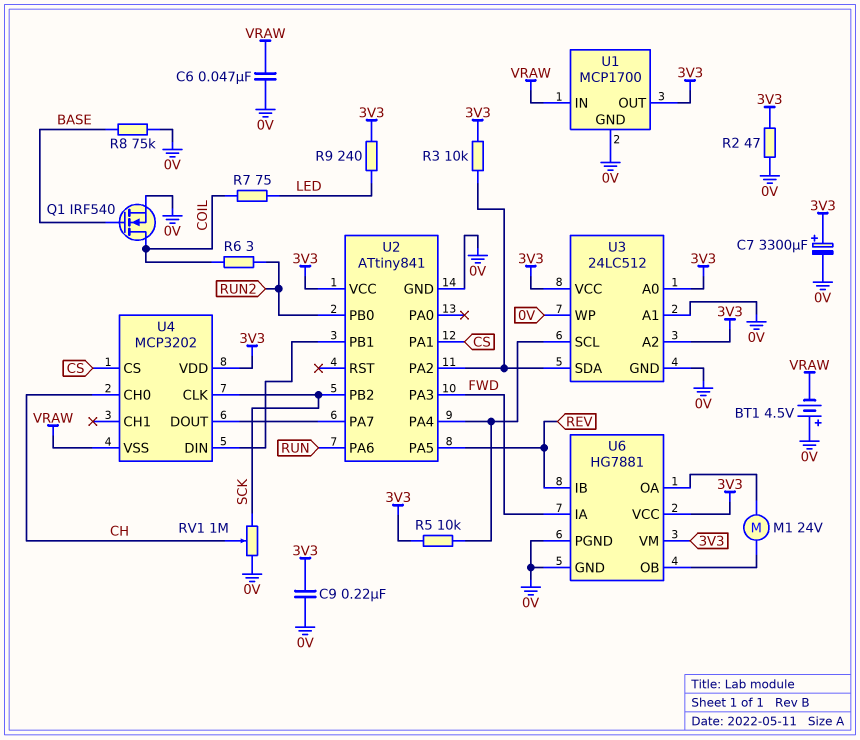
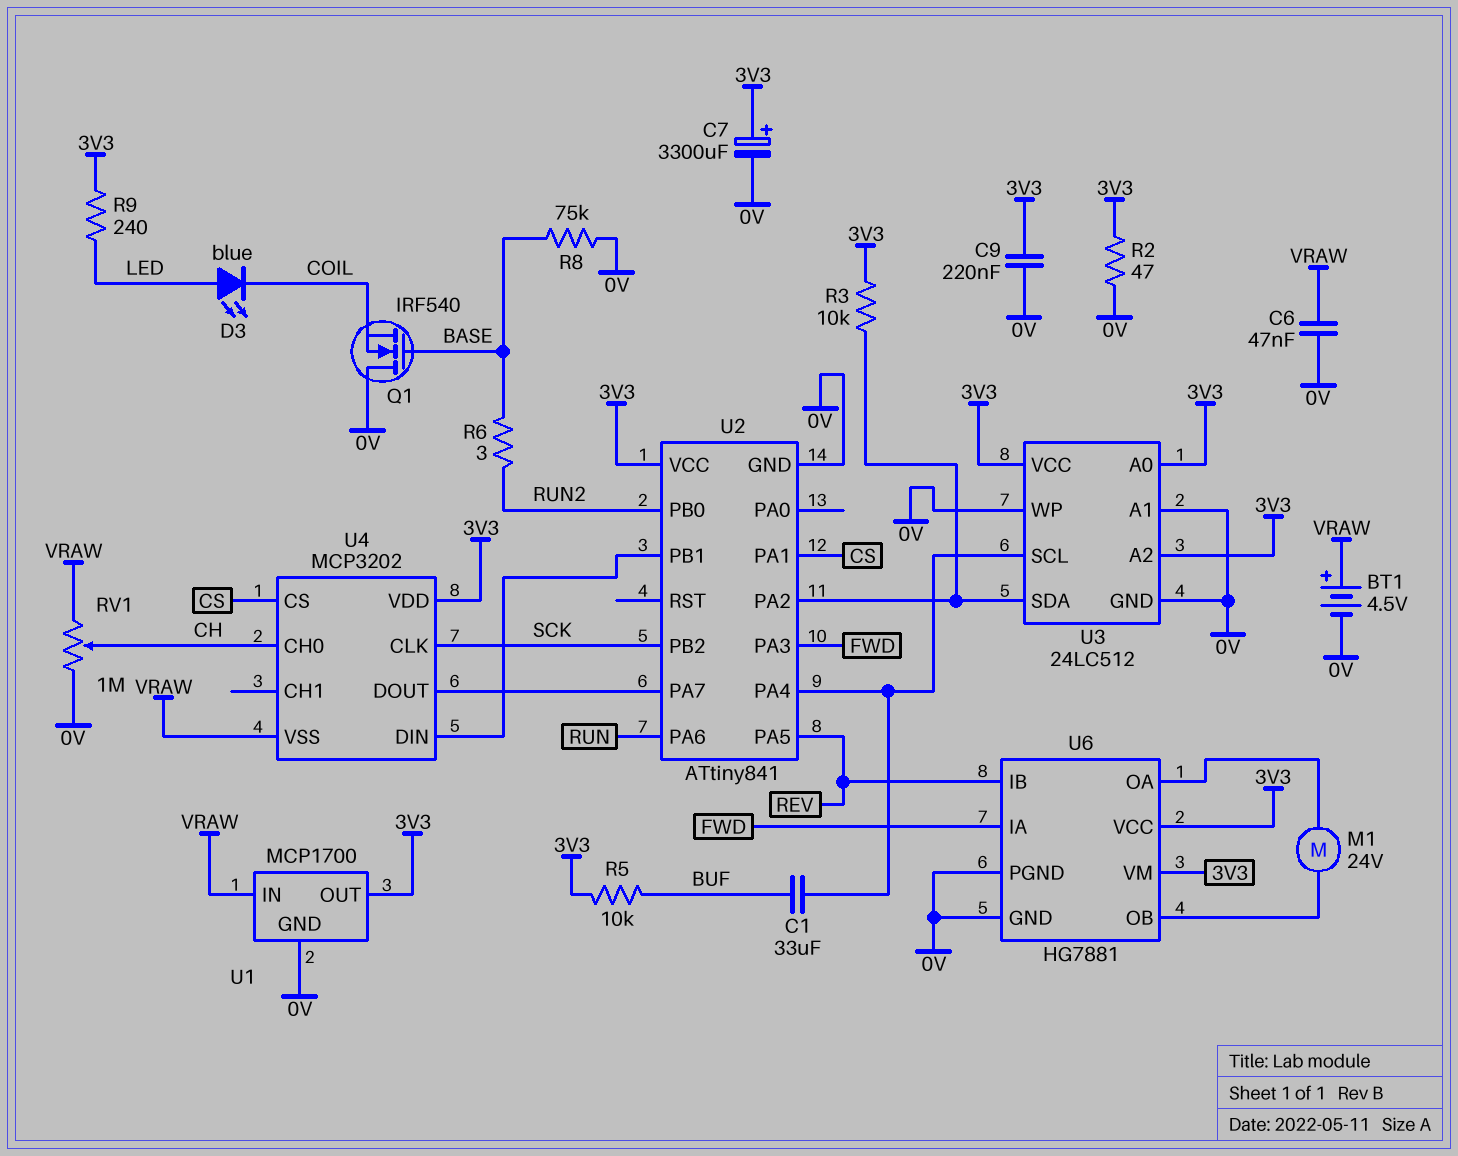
BT1: 4.5V (plus 0V, minus VRAW) -> 4.5V (plus VRAW, minus 0V)
C1: none -> 33uF (BUF, U2/PA4)
D3: none -> LED blue (A LED, K COIL)
Q1: NMOS IRF540 (G BASE, D COIL, S 0V) -> NMOS IRF540 (G BASE, D 0V, S COIL)
R5: 10k (3V3, U2/PA4) -> 10k (3V3, BUF)
R6: 3 (COIL, RUN2) -> 3 (BASE, RUN2)
R7: 75 (COIL, LED) -> none
RV1: 1M (0V, SCK, wiper CH) -> 1M (0V, VRAW, wiper CH)

